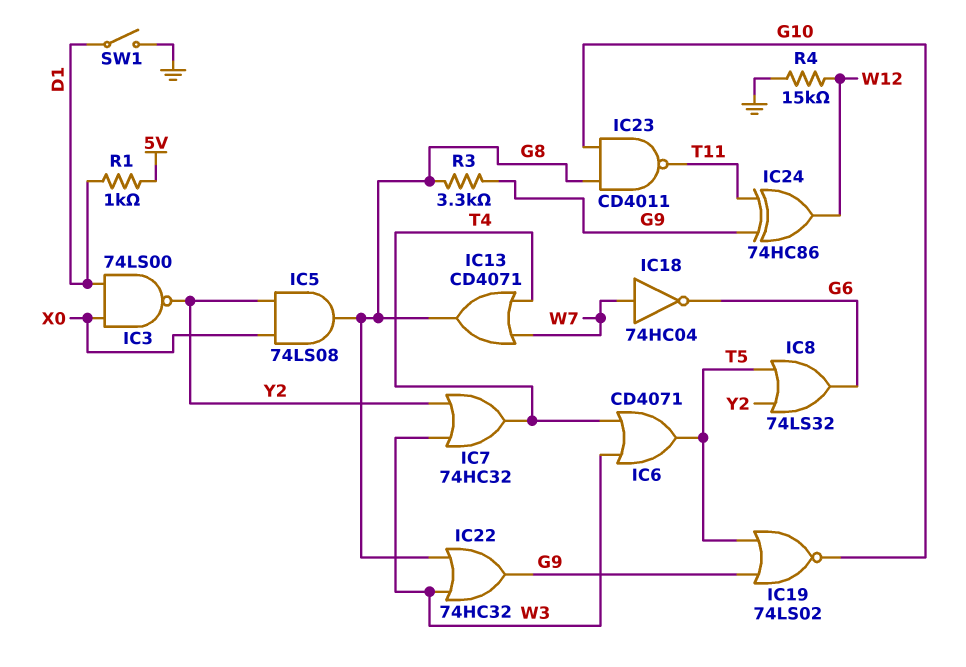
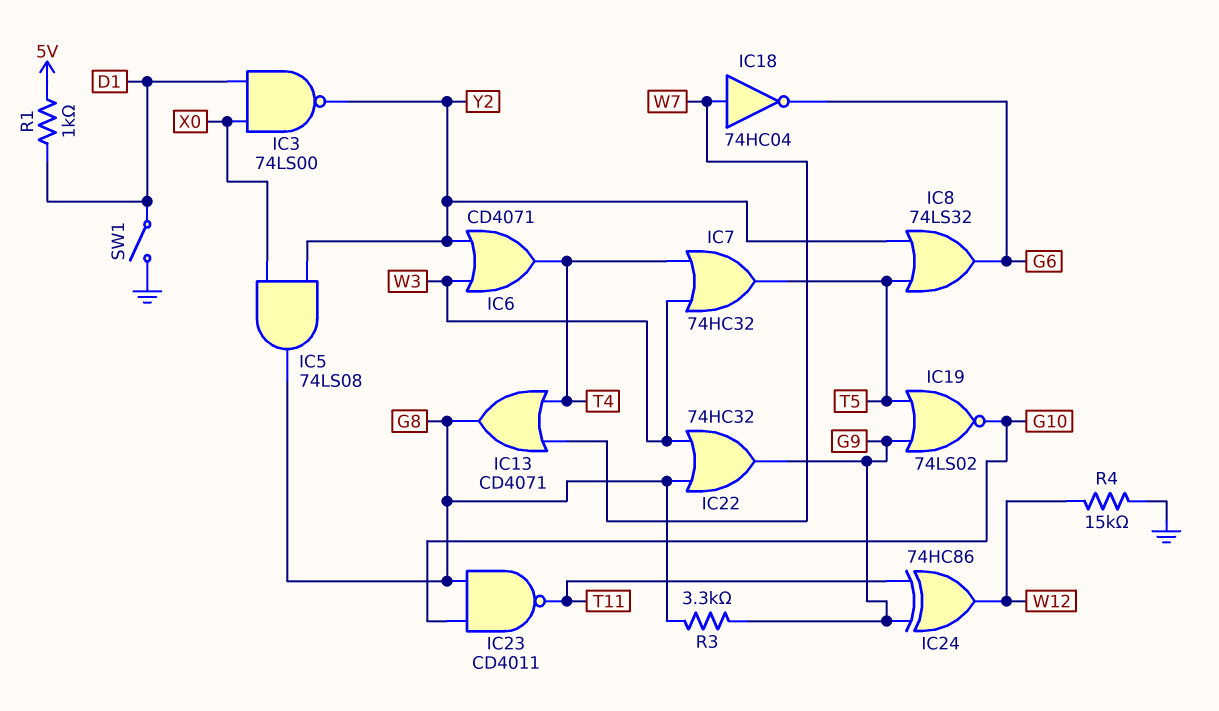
IC6: OR CD4071 (in T4, in W3, out T5) -> OR CD4071 (in W3, in Y2, out T4)
IC7: OR 74HC32 (in W3, in Y2, out T4) -> OR 74HC32 (in T4, in W3, out T5)

